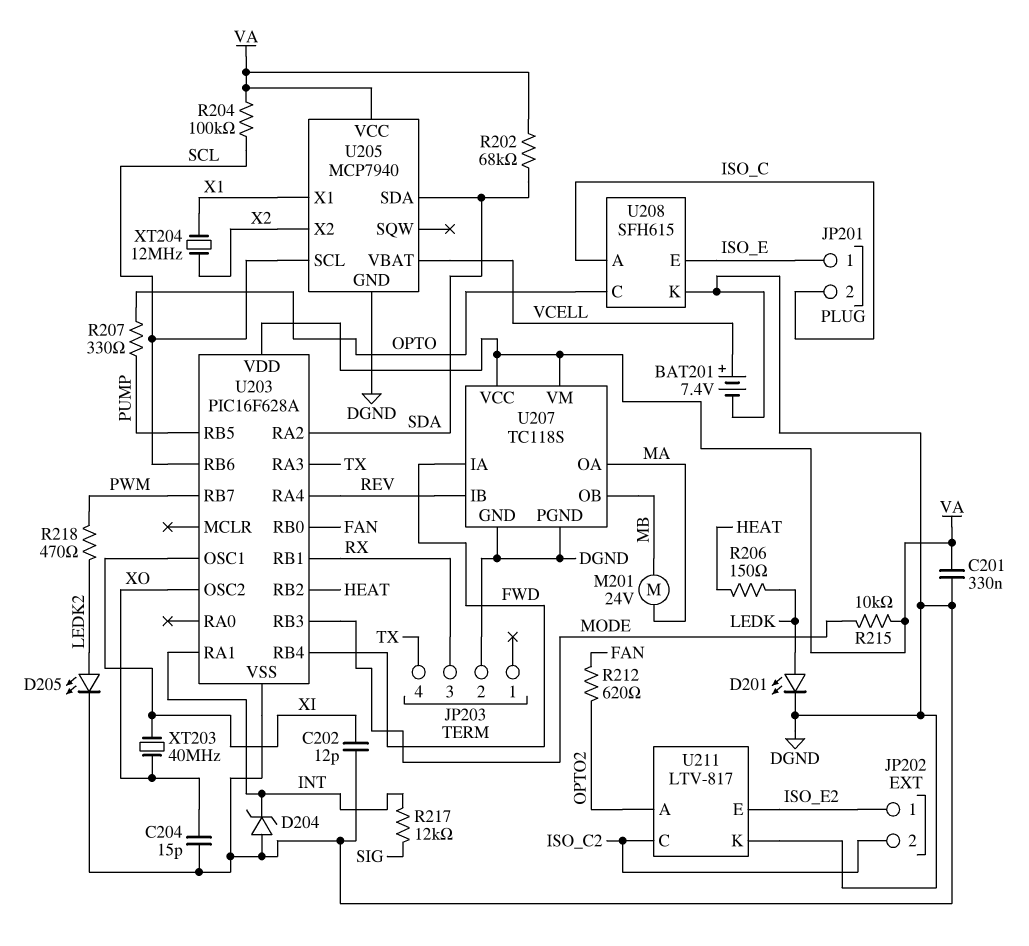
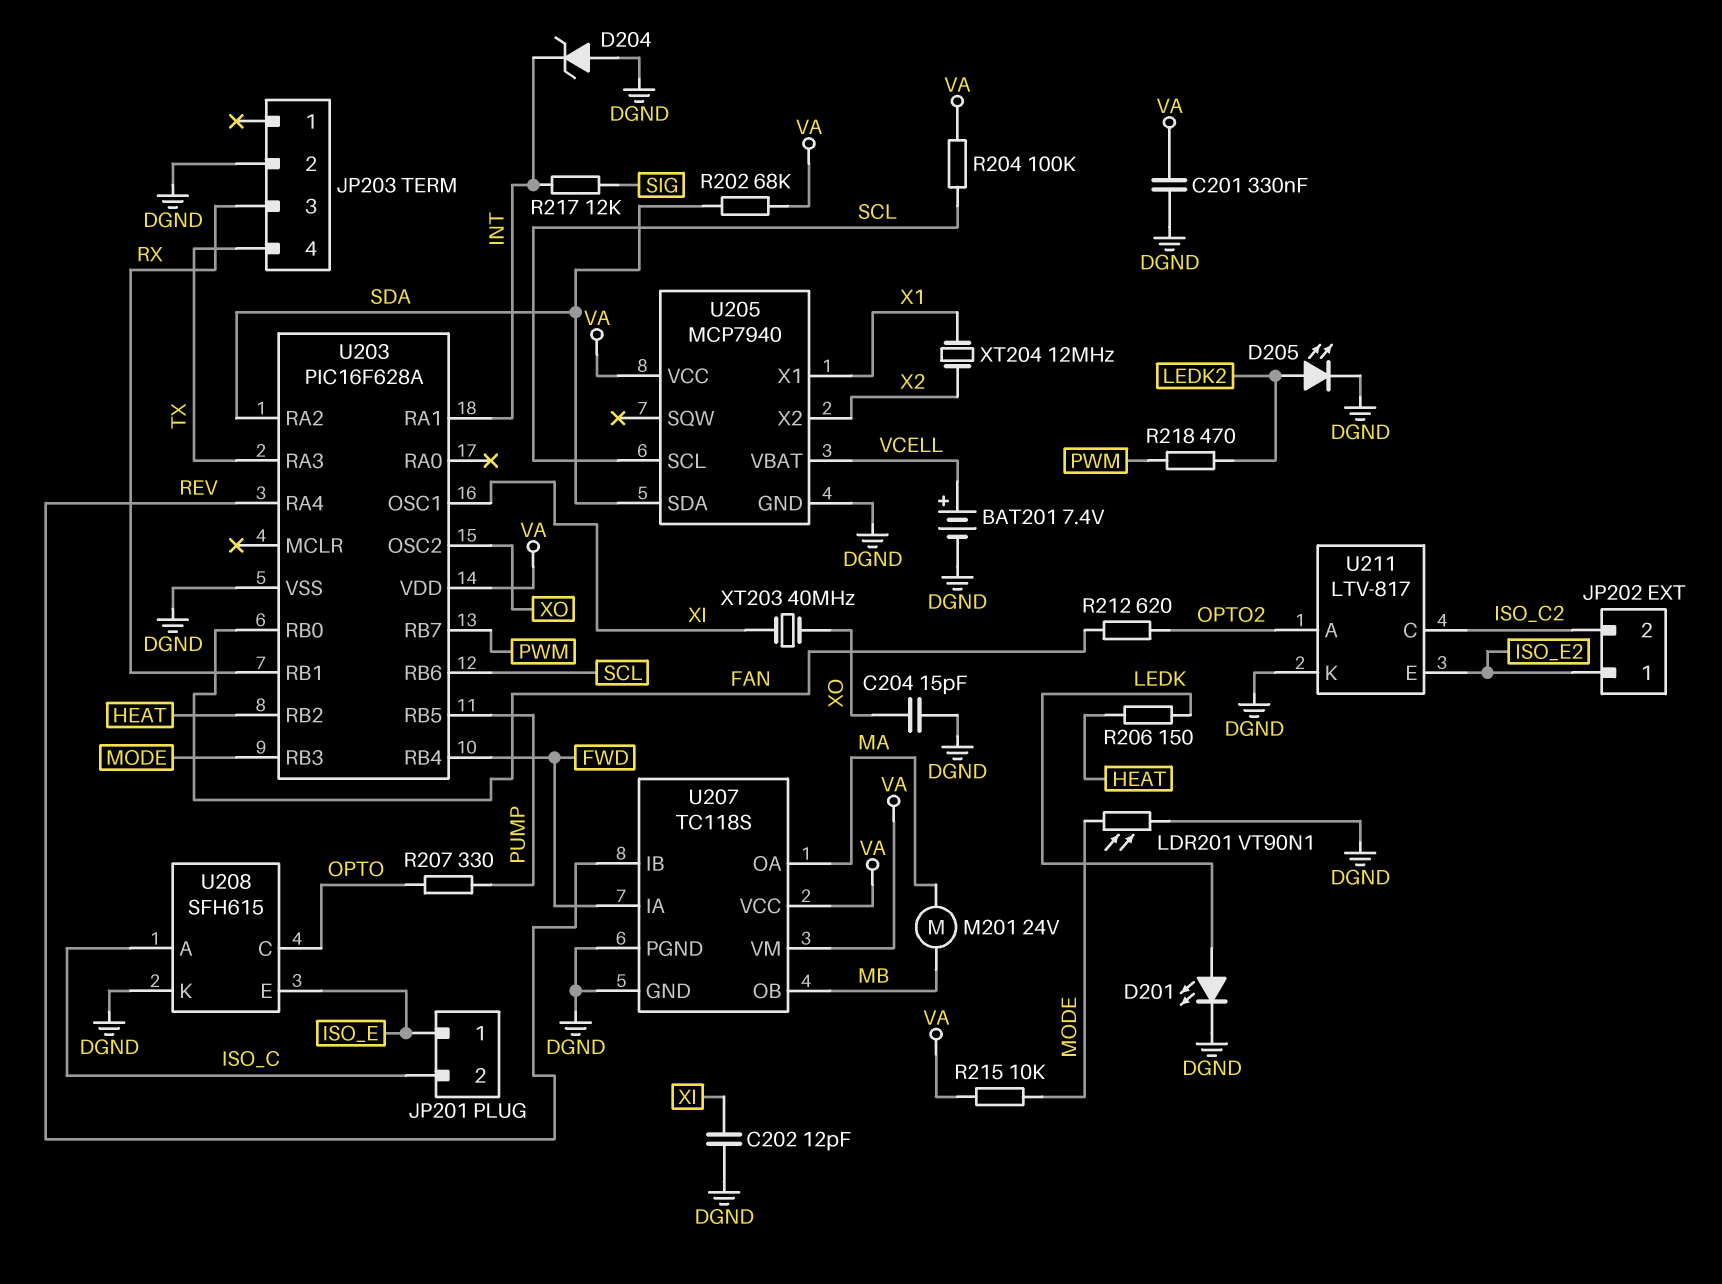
LDR201: none -> VT90N1 (DGND, MODE)

